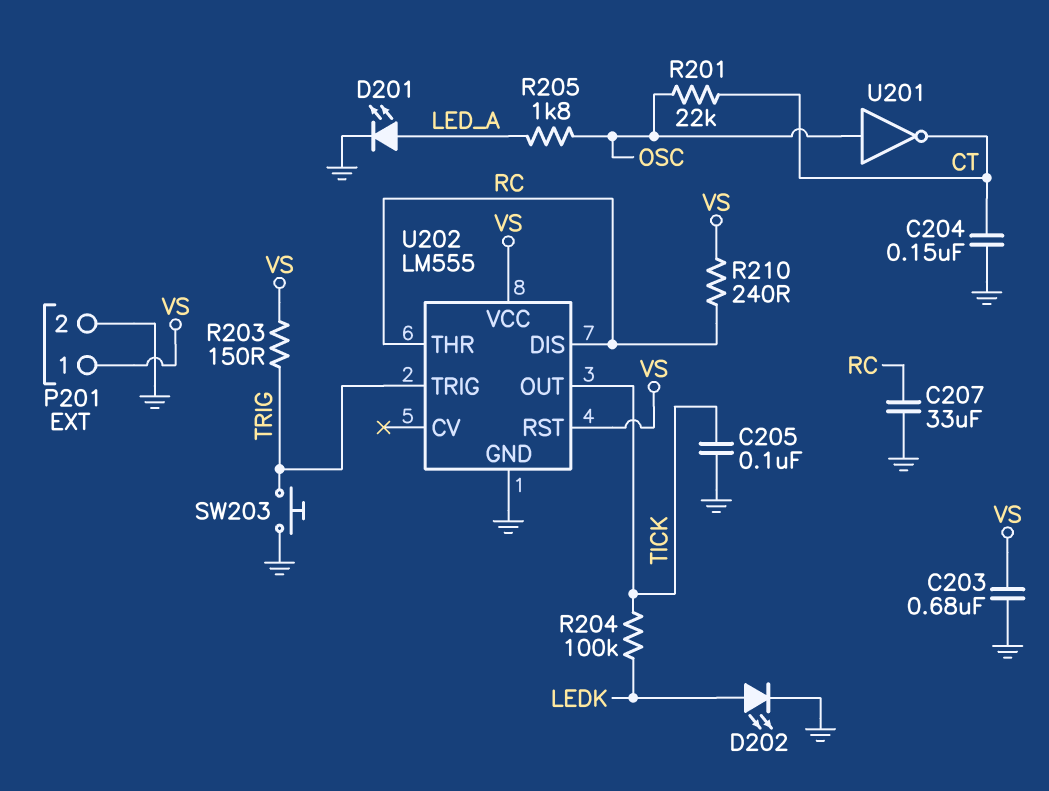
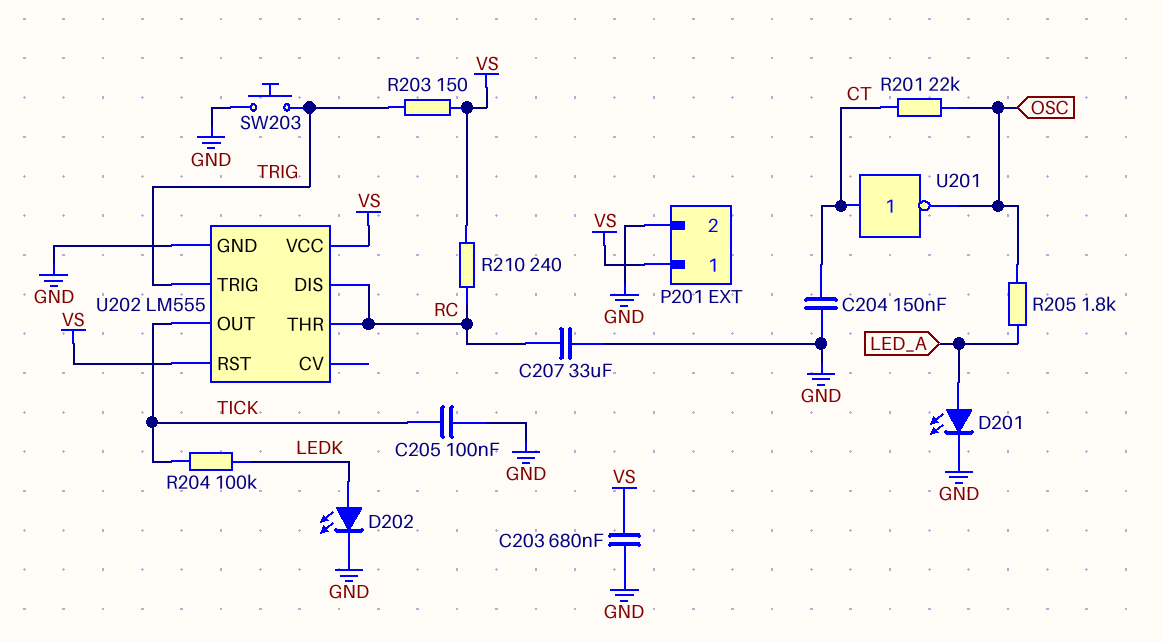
U201: NOT (in OSC, out CT) -> NOT (in CT, out OSC)

